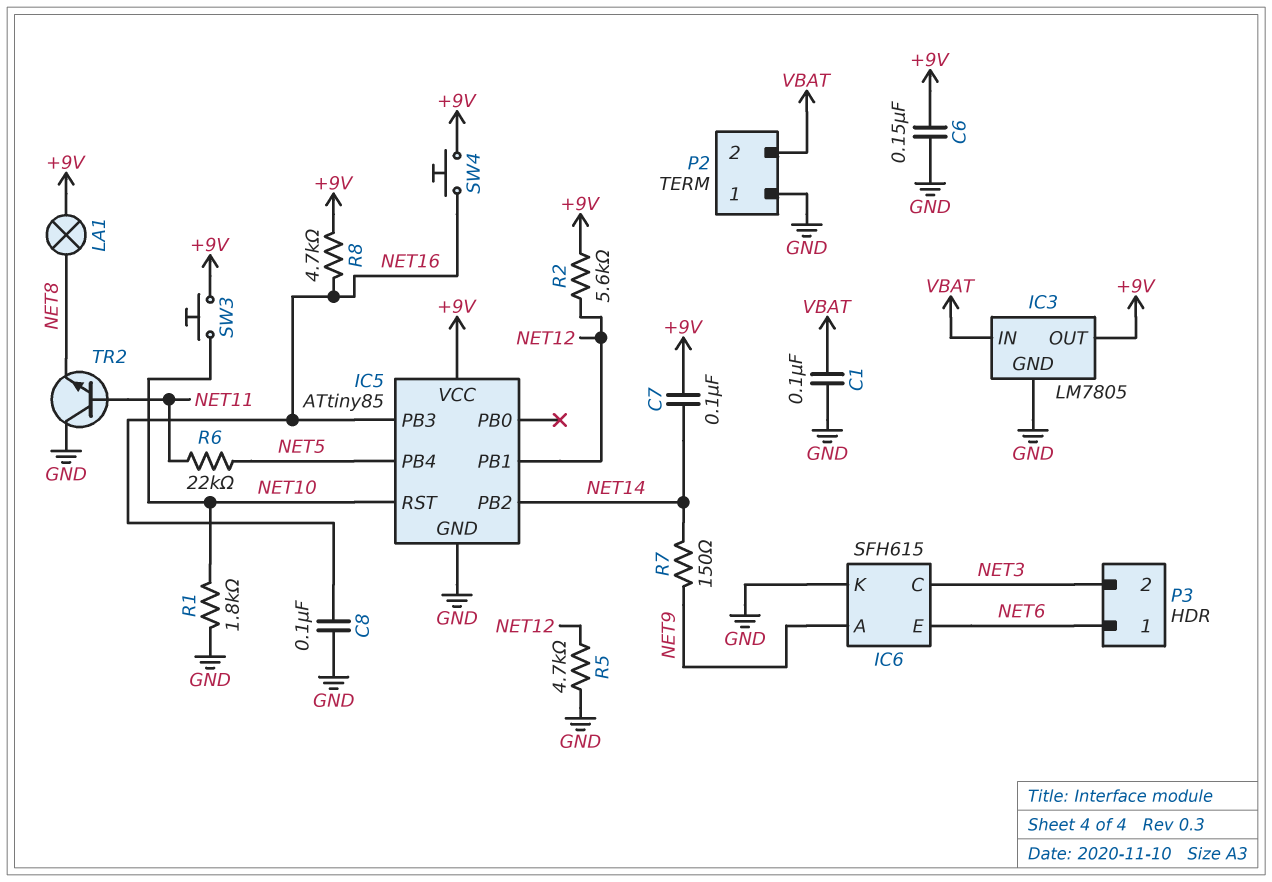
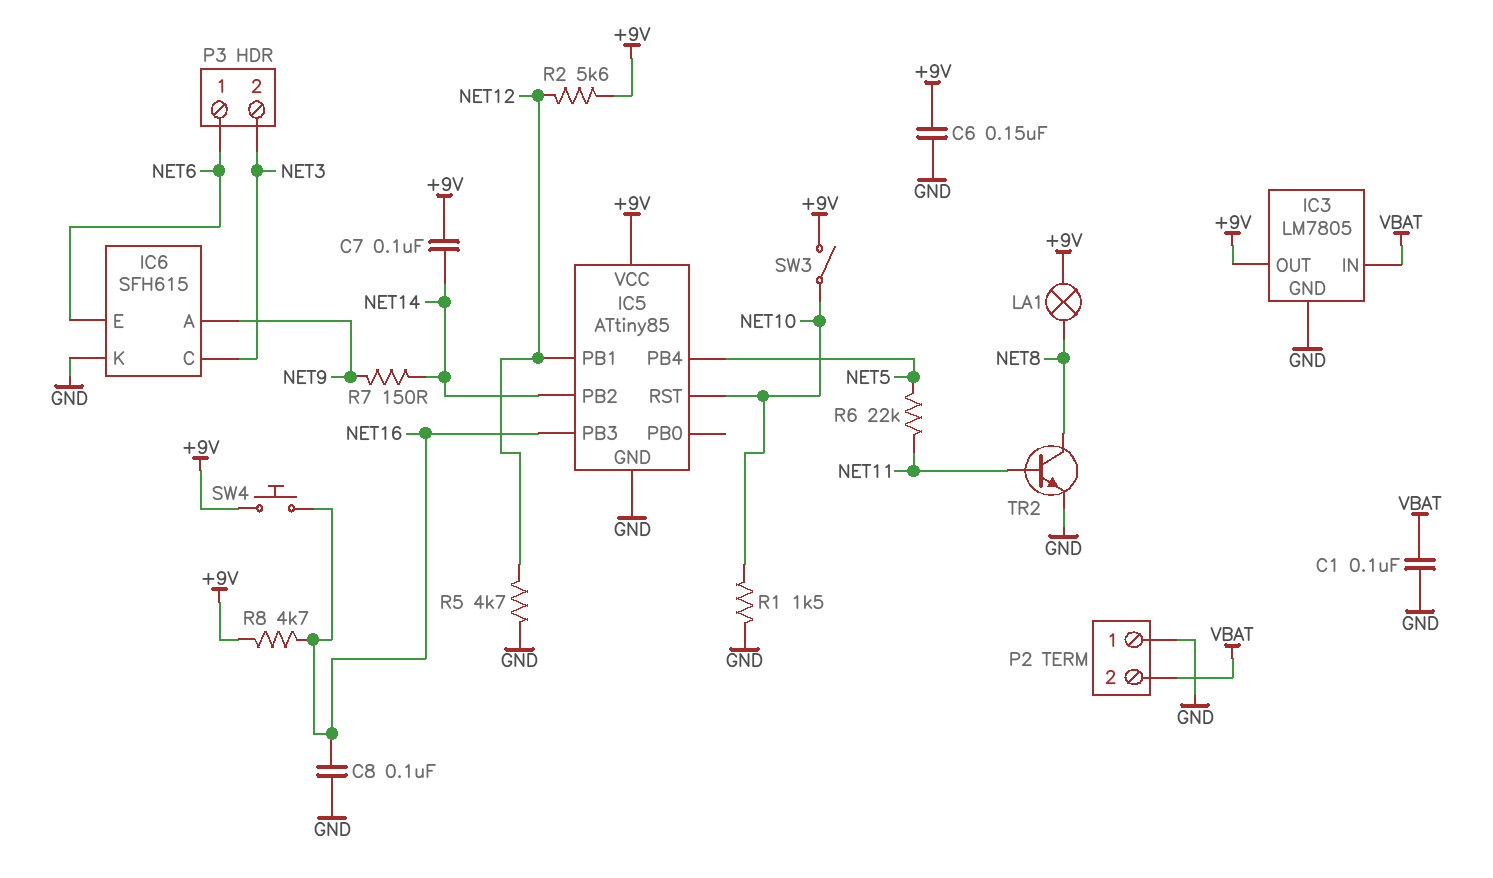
R1: 1.8k (GND, NET10) -> 1.5k (GND, NET10)
SW3: button (+9V, NET10) -> switch (+9V, NET10)
TR2: NPN (B NET11, C GND, E NET8) -> NPN (B NET11, C NET8, E GND)

